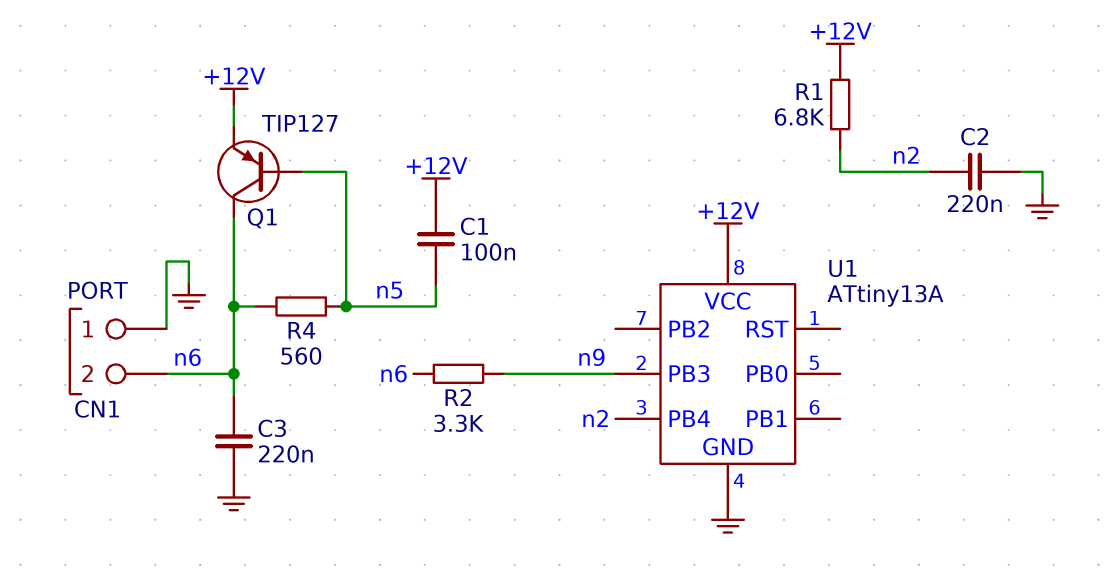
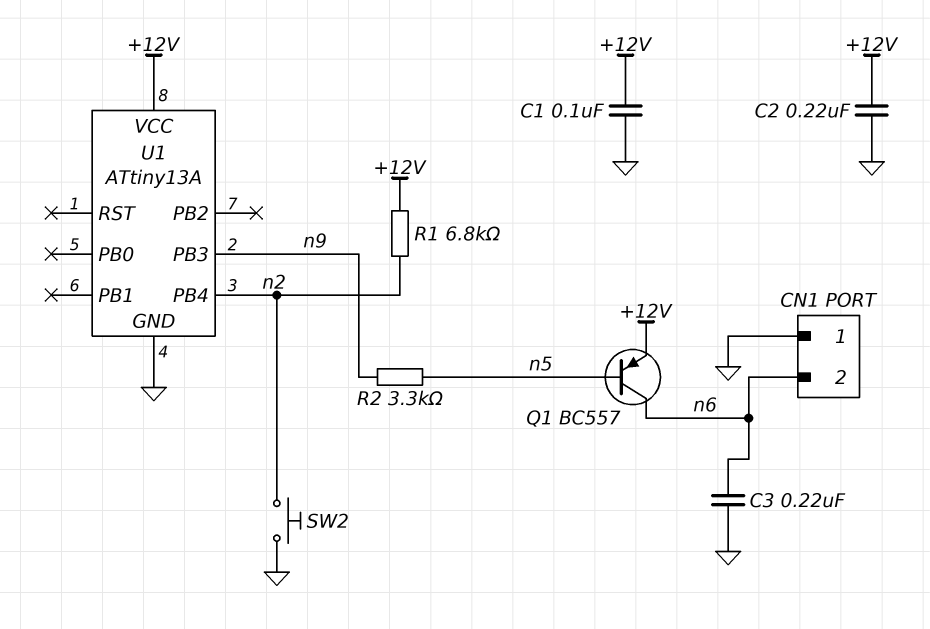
C1: 100nF (+12V, n5) -> 100nF (+12V, GND)
C2: 220nF (GND, n2) -> 220nF (+12V, GND)
Q1: PNP TIP127 (B n5, C n6, E +12V) -> PNP BC557 (B n5, C n6, E +12V)
R2: 3.3k (n6, n9) -> 3.3k (n5, n9)
R4: 560 (n5, n6) -> none
SW2: none -> button (GND, n2)

